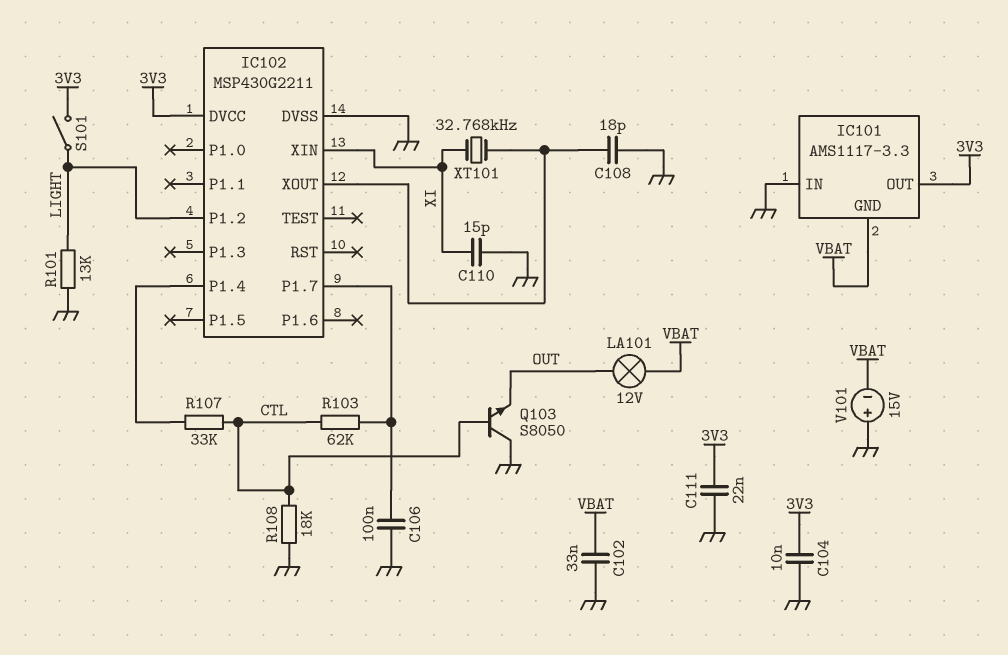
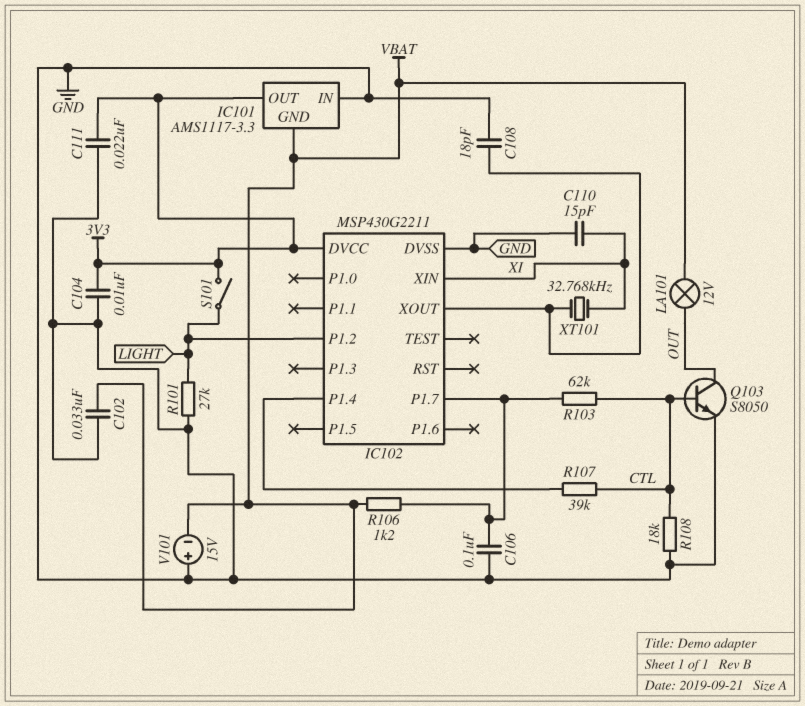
Q103: NPN S8050 (B CTL, C GND, E OUT) -> NPN S8050 (B CTL, C OUT, E GND)
R101: 13k (GND, LIGHT) -> 27k (GND, LIGHT)
R106: none -> 1.2k (IC102/P1.7, VBAT)
R107: 33k (CTL, IC102/P1.4) -> 39k (CTL, IC102/P1.4)

